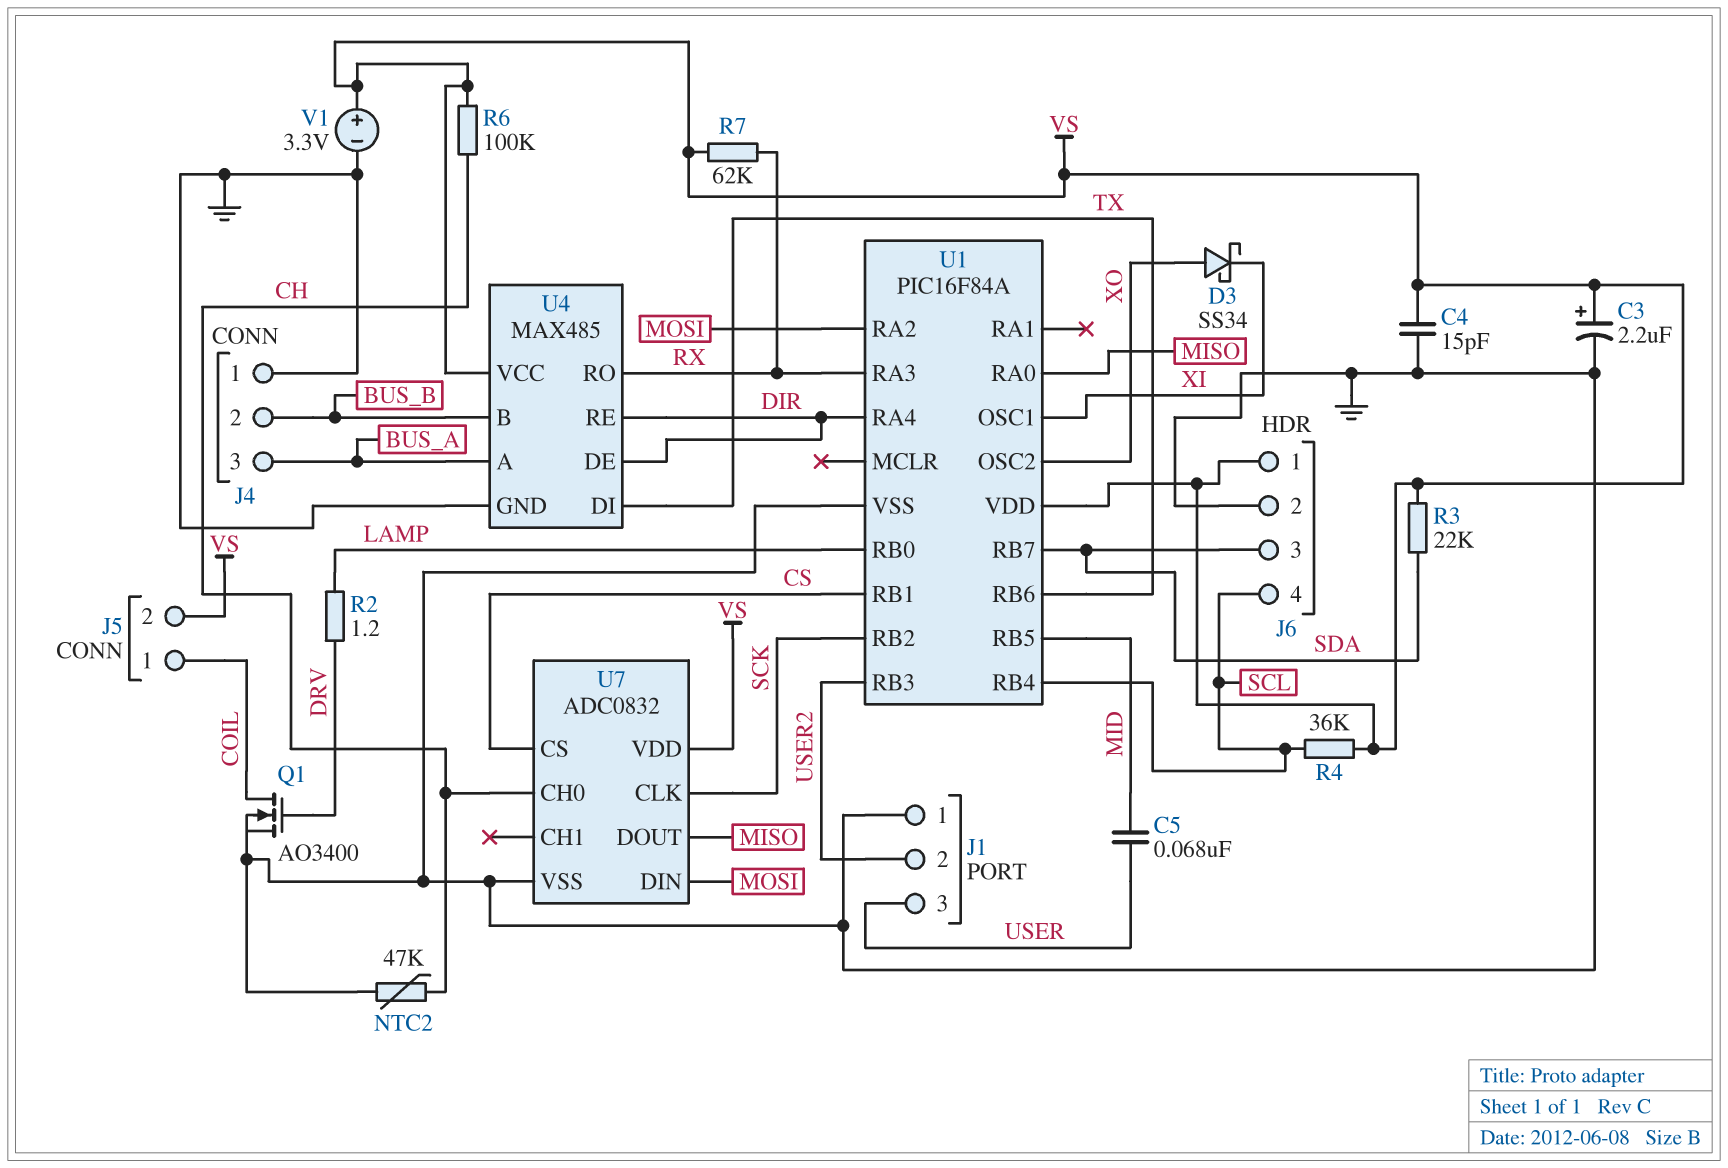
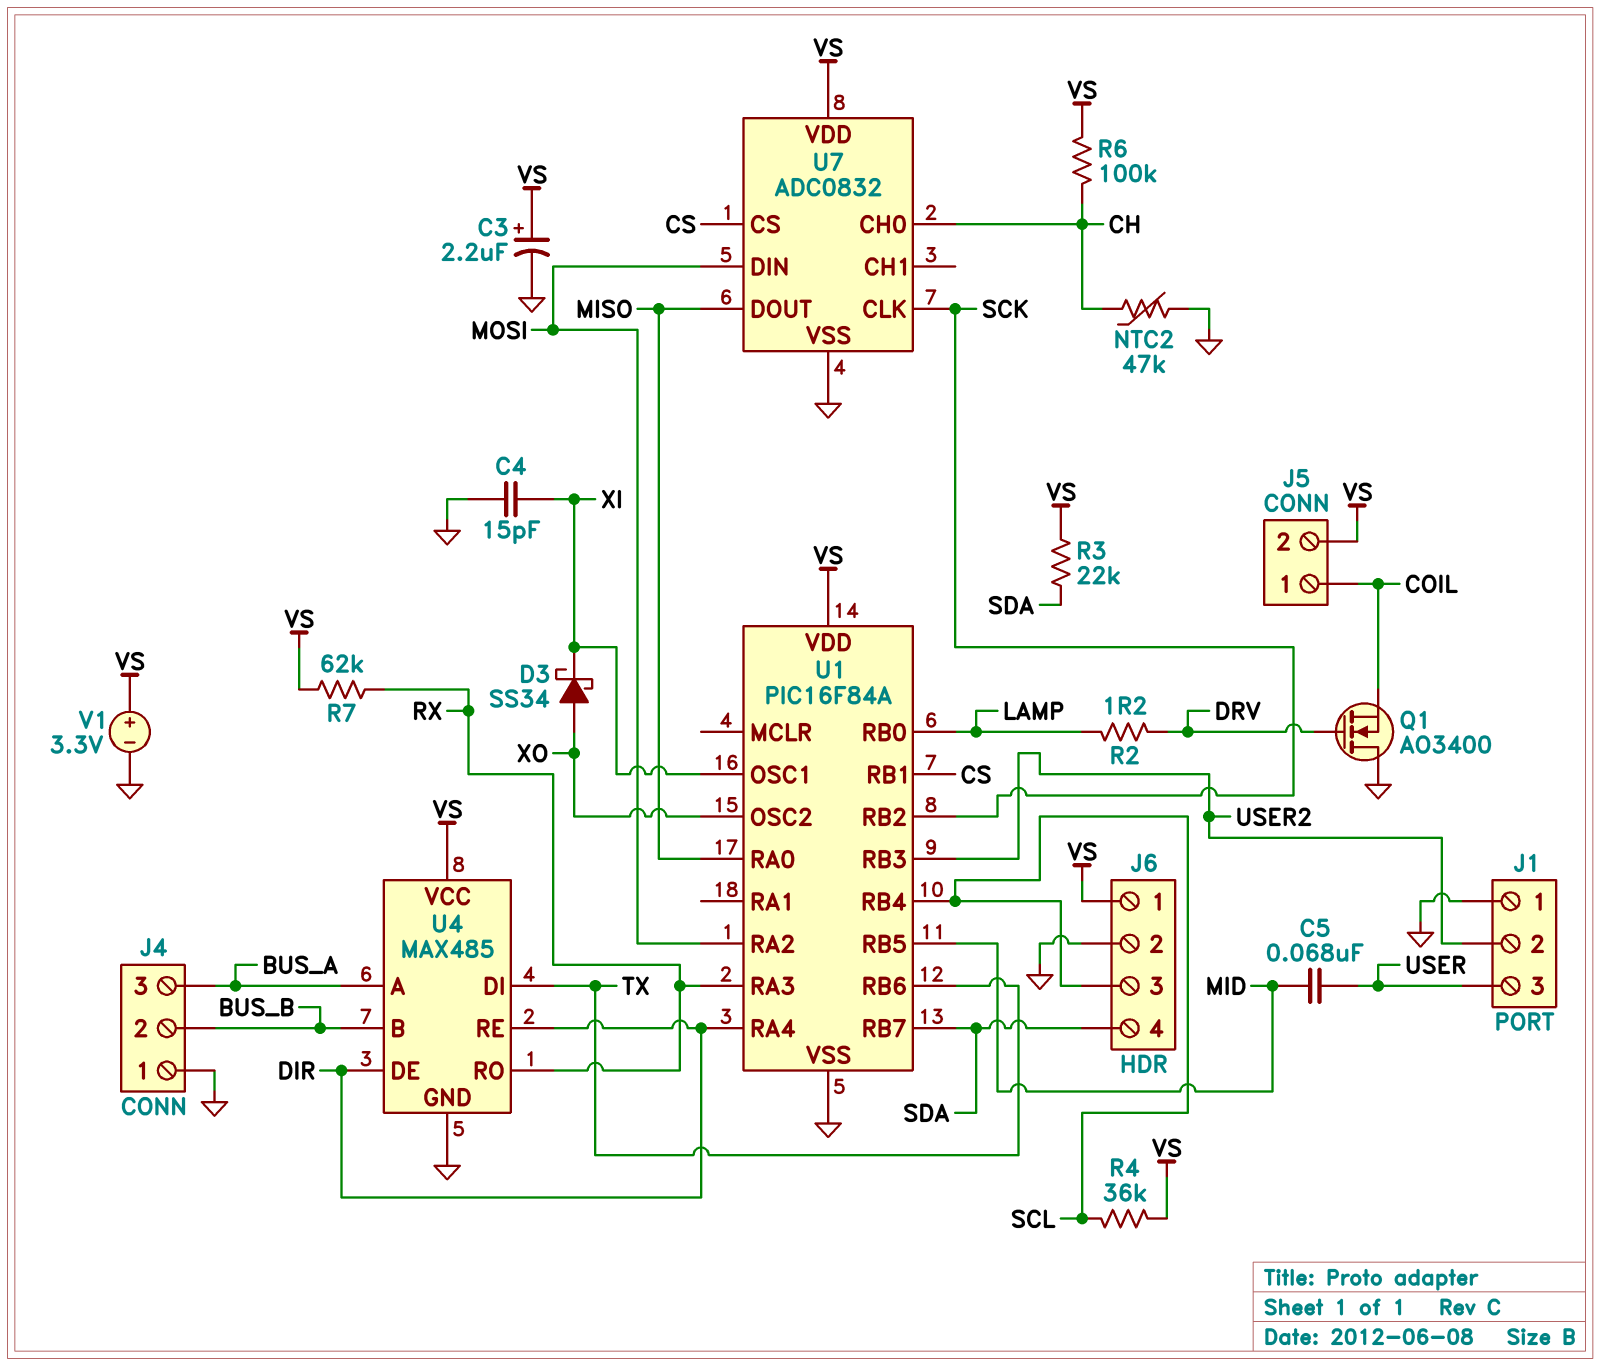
C4: 15pF (GND, VS) -> 15pF (GND, XI)
J6 pin 3: SDA -> SCL
J6 pin 4: SCL -> SDA
Q1: NMOS AO3400 (G DRV, D COIL, S GND) -> NMOS AO3400 (G DRV, D GND, S COIL)

